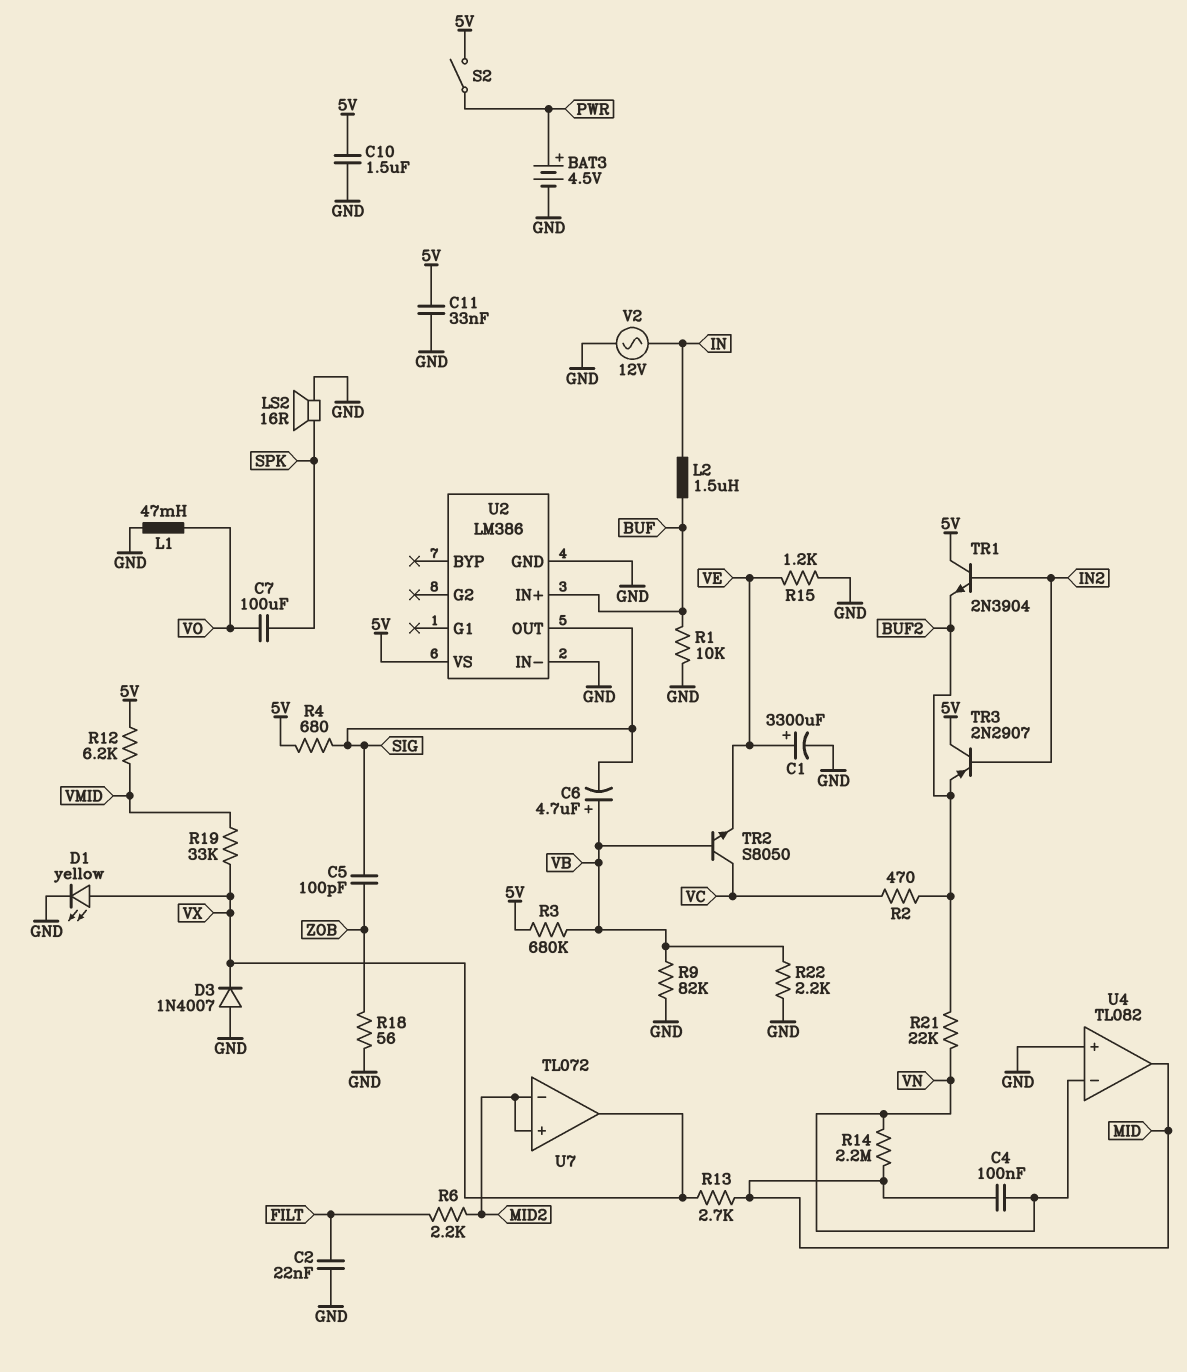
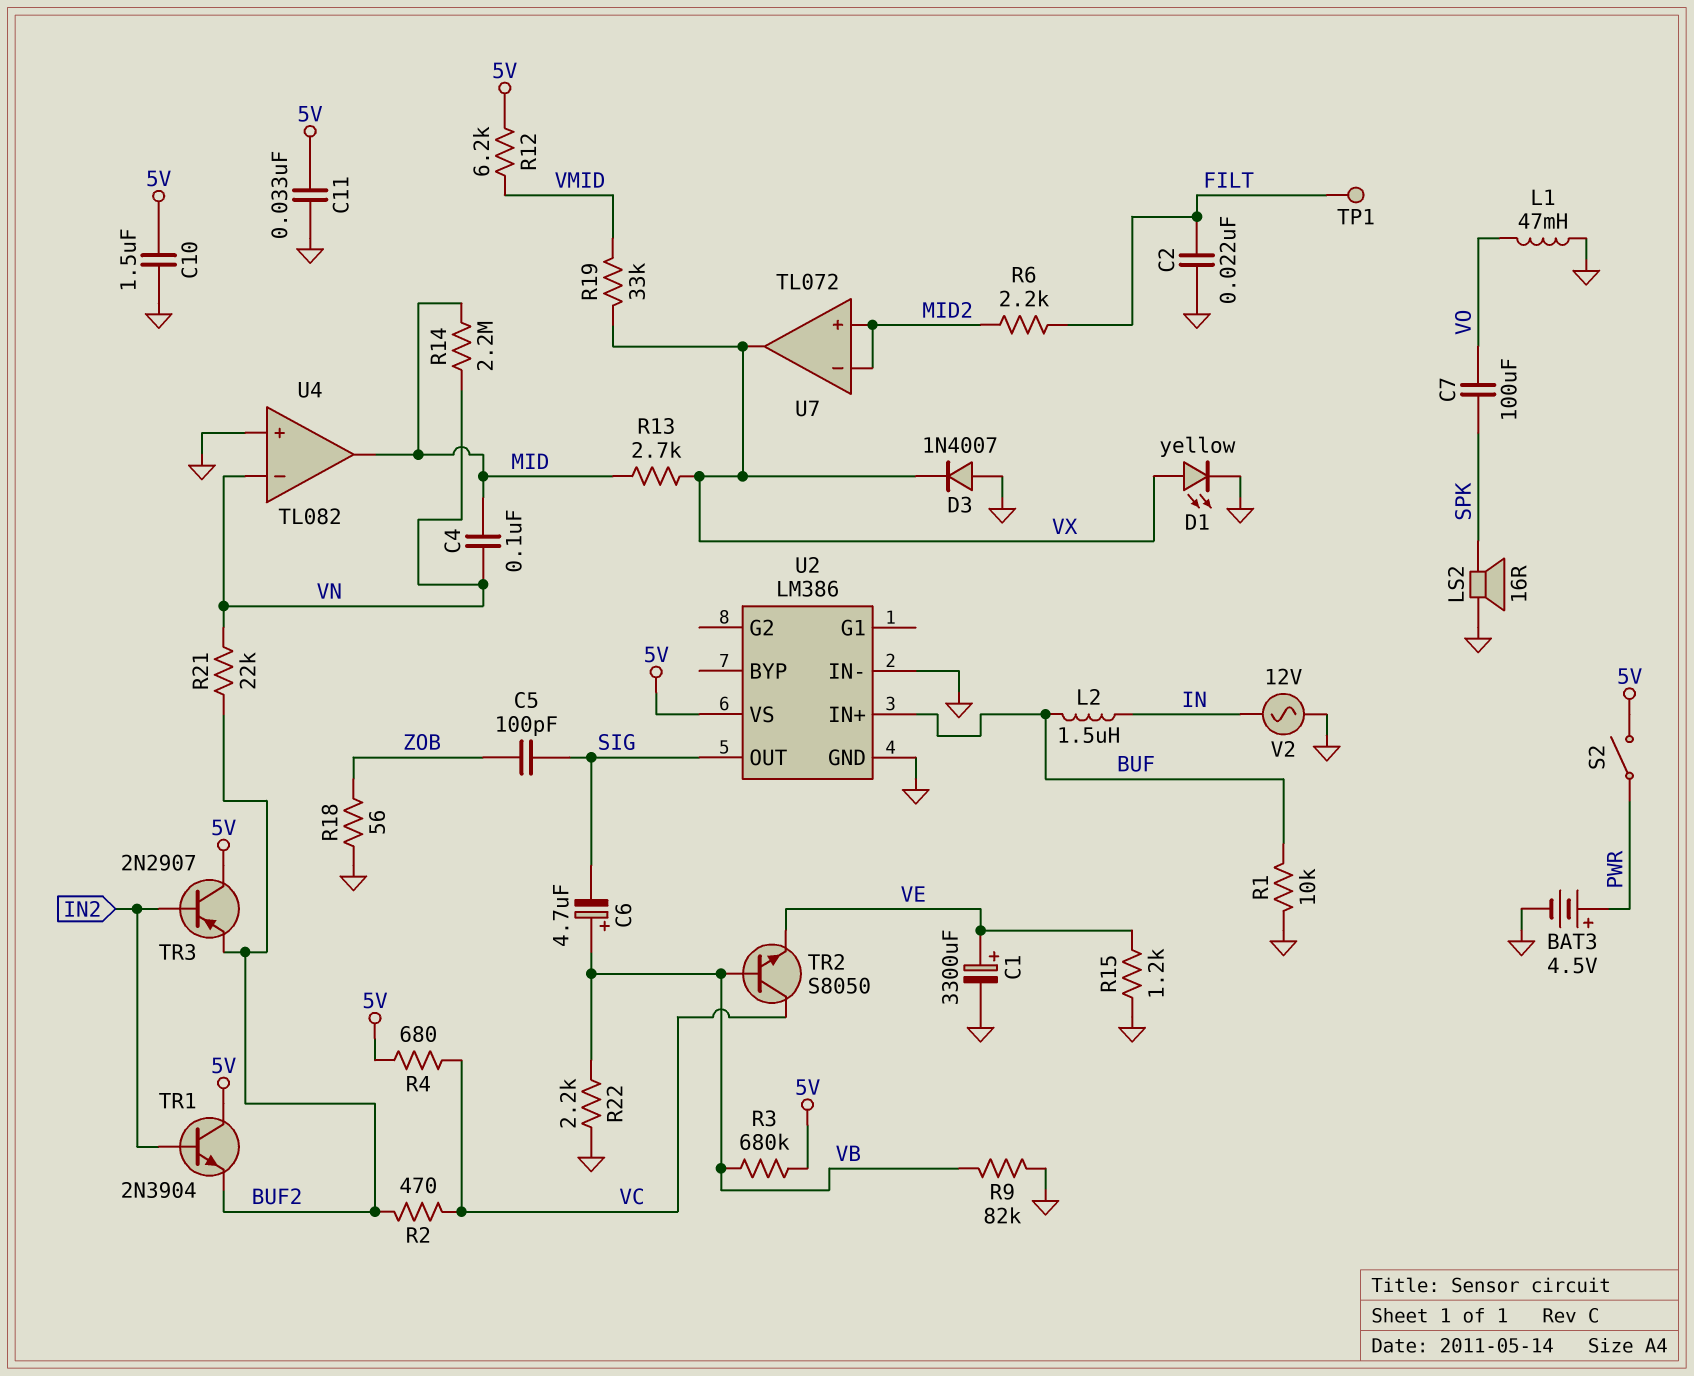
R4: 680 (5V, SIG) -> 680 (5V, VC)
TP1: none -> test point (FILT)

